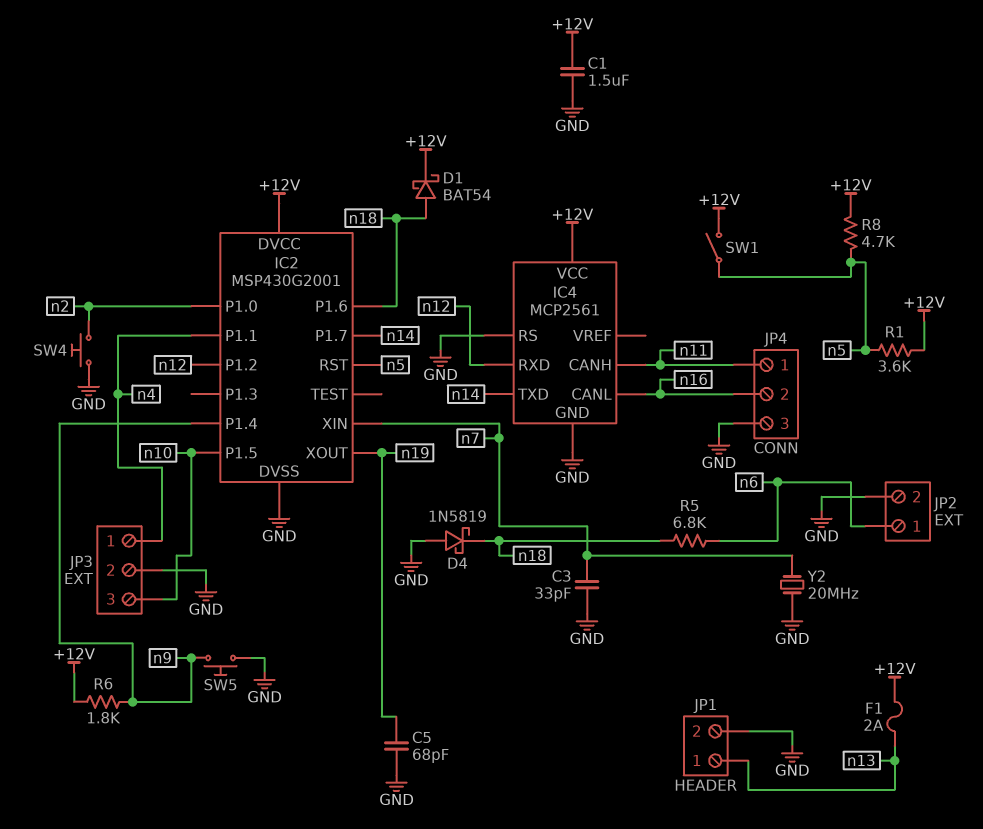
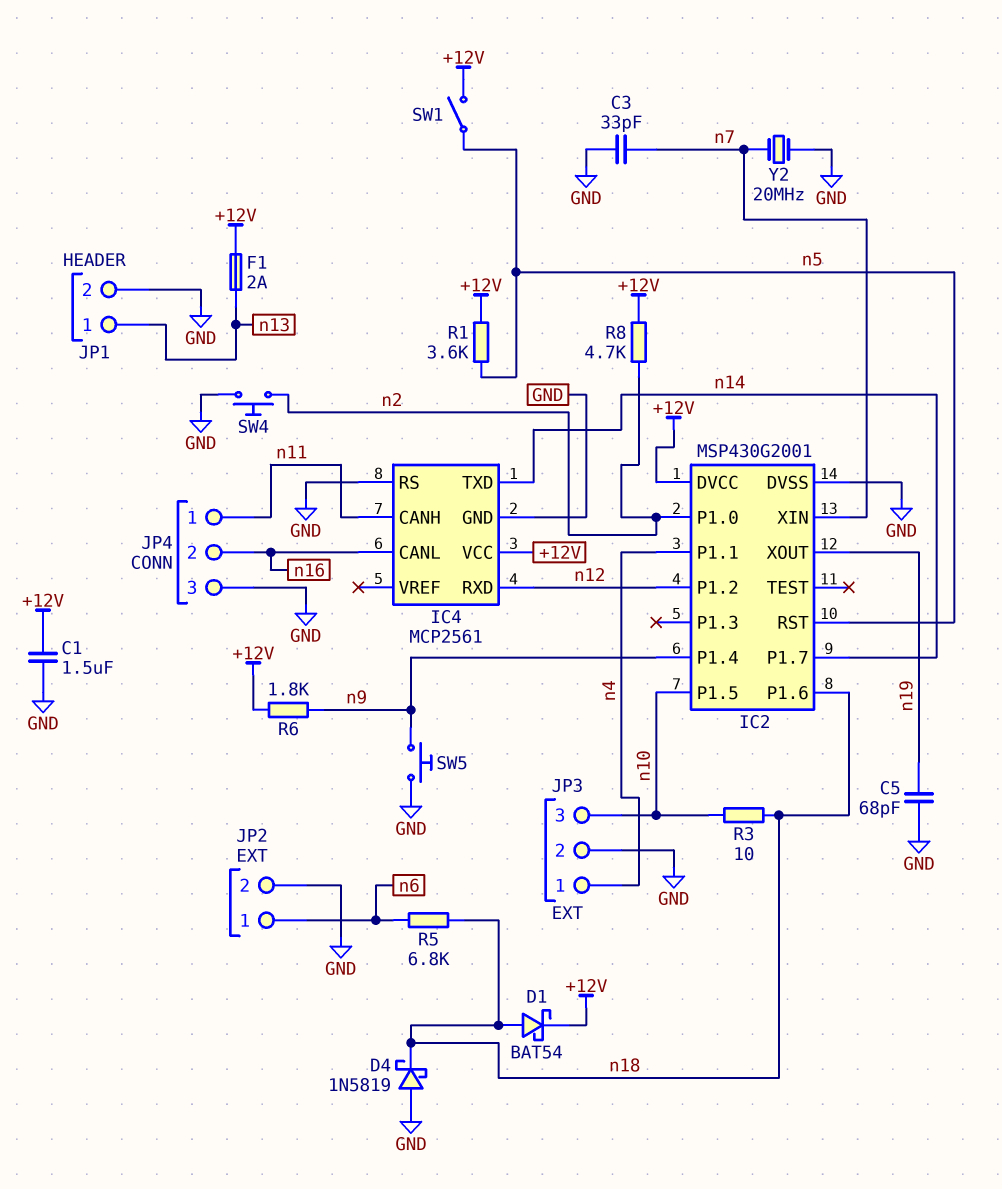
R3: none -> 10 (n10, n18)
R8: 4.7k (+12V, n5) -> 4.7k (+12V, n2)

